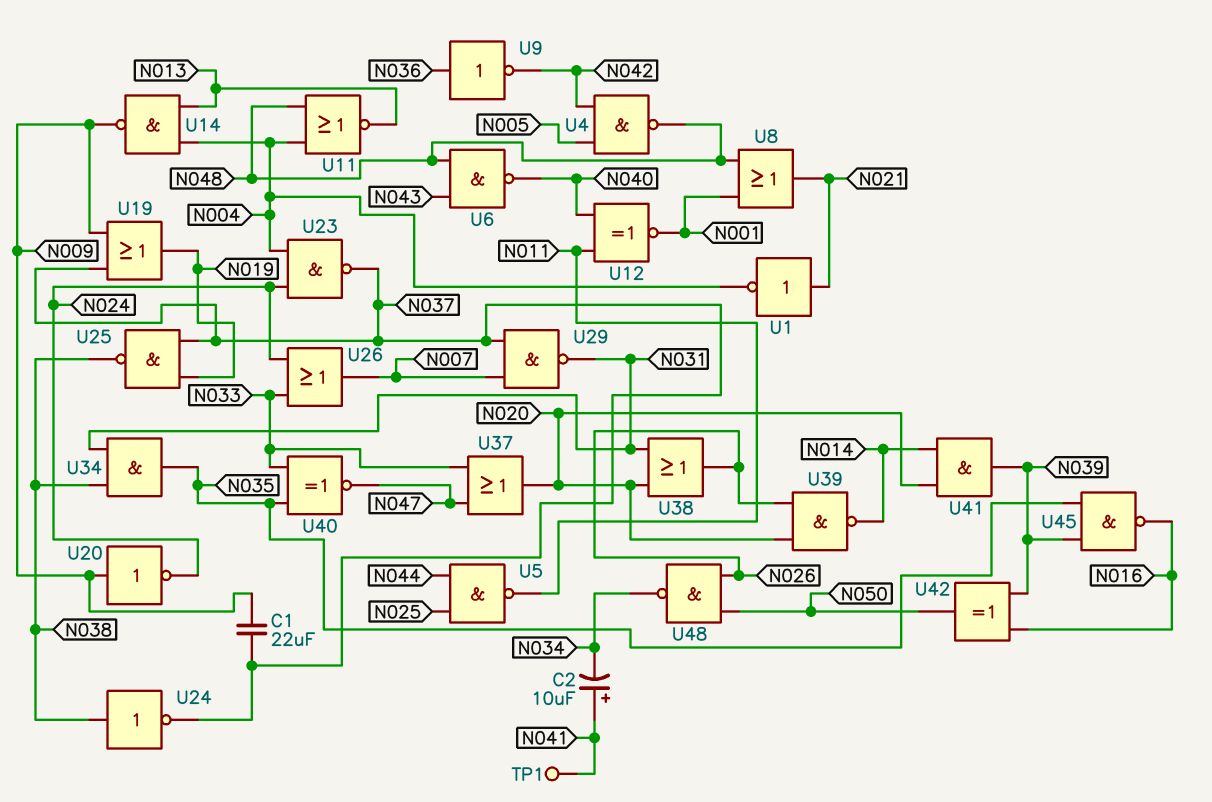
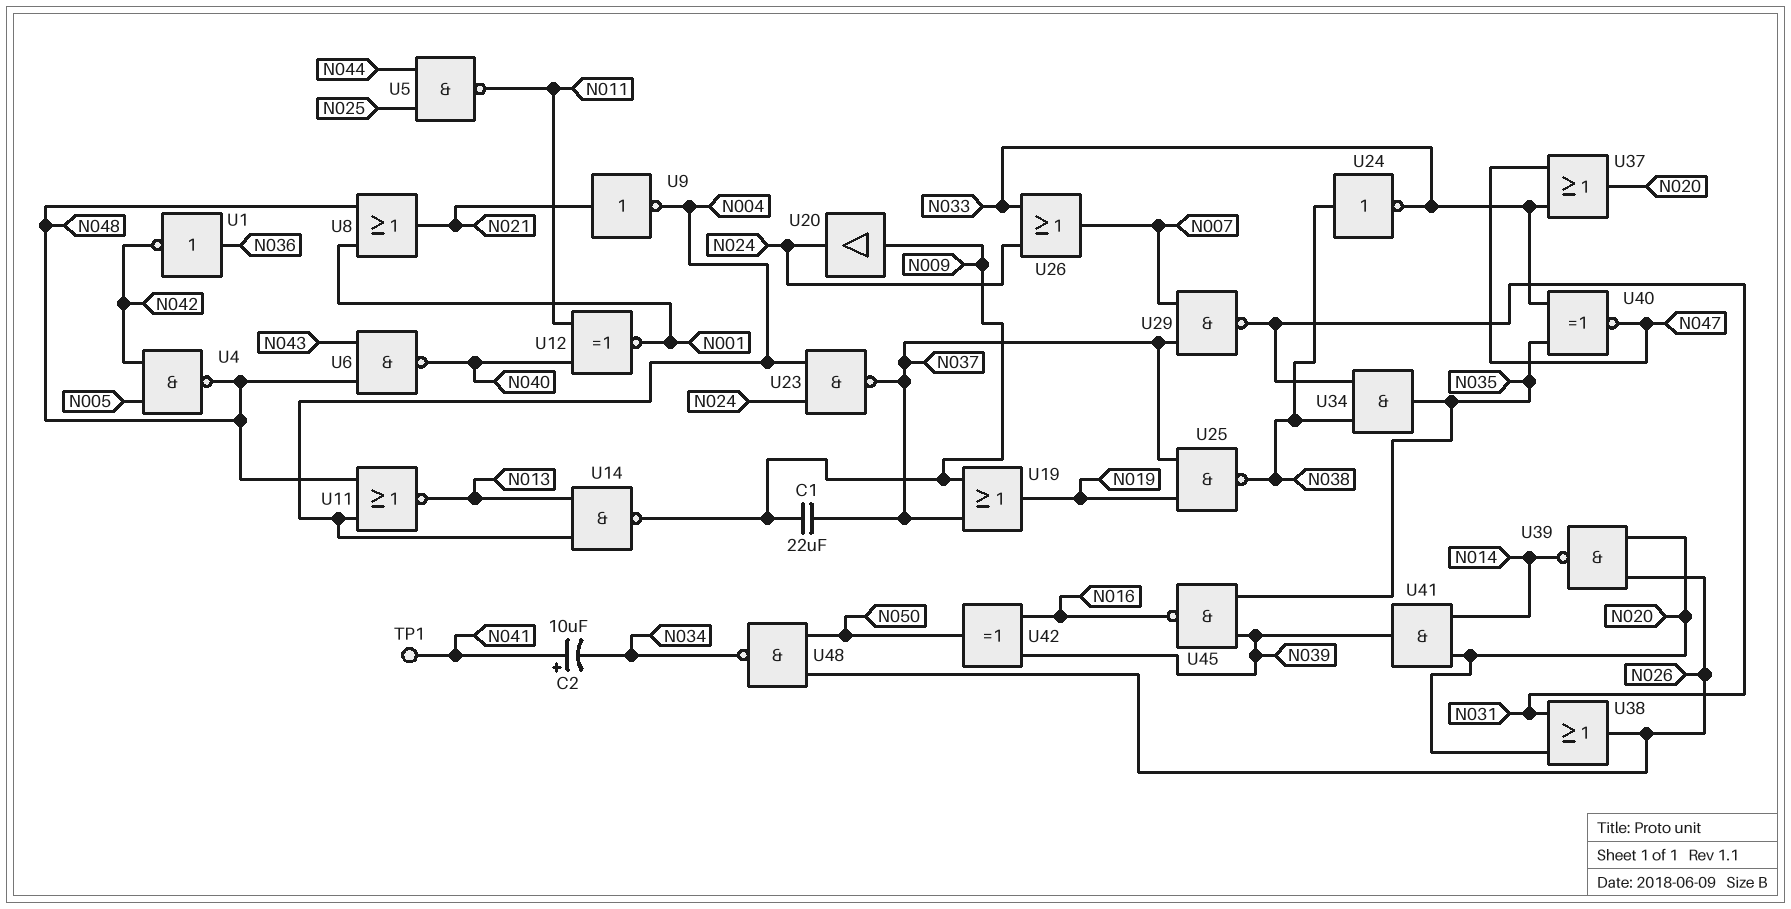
U1: NOT (in N021, out N004) -> NOT (in N036, out N042)
U9: NOT (in N036, out N042) -> NOT (in N021, out N004)
U20: NOT (in N009, out N024) -> buffer (in N009, out N024)
U24: NOT (in N038, out N037) -> NOT (in N038, out N033)

